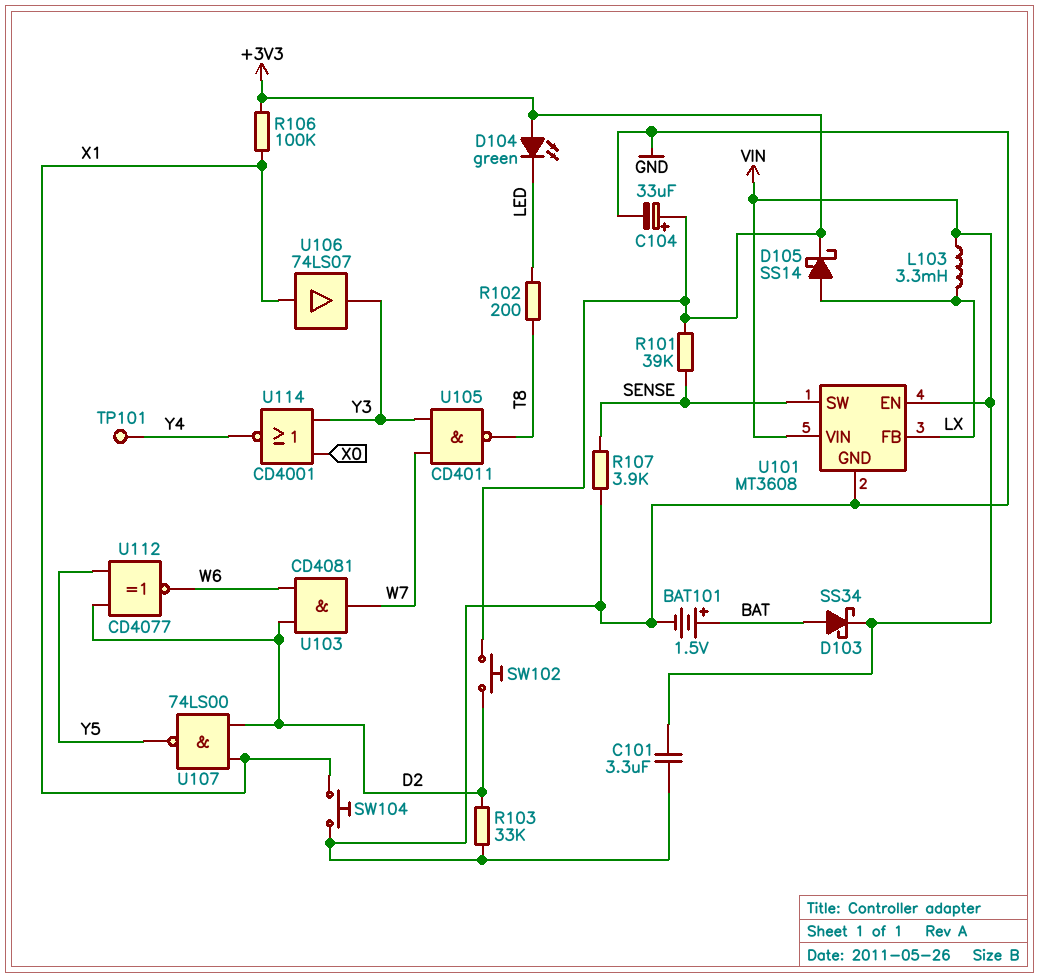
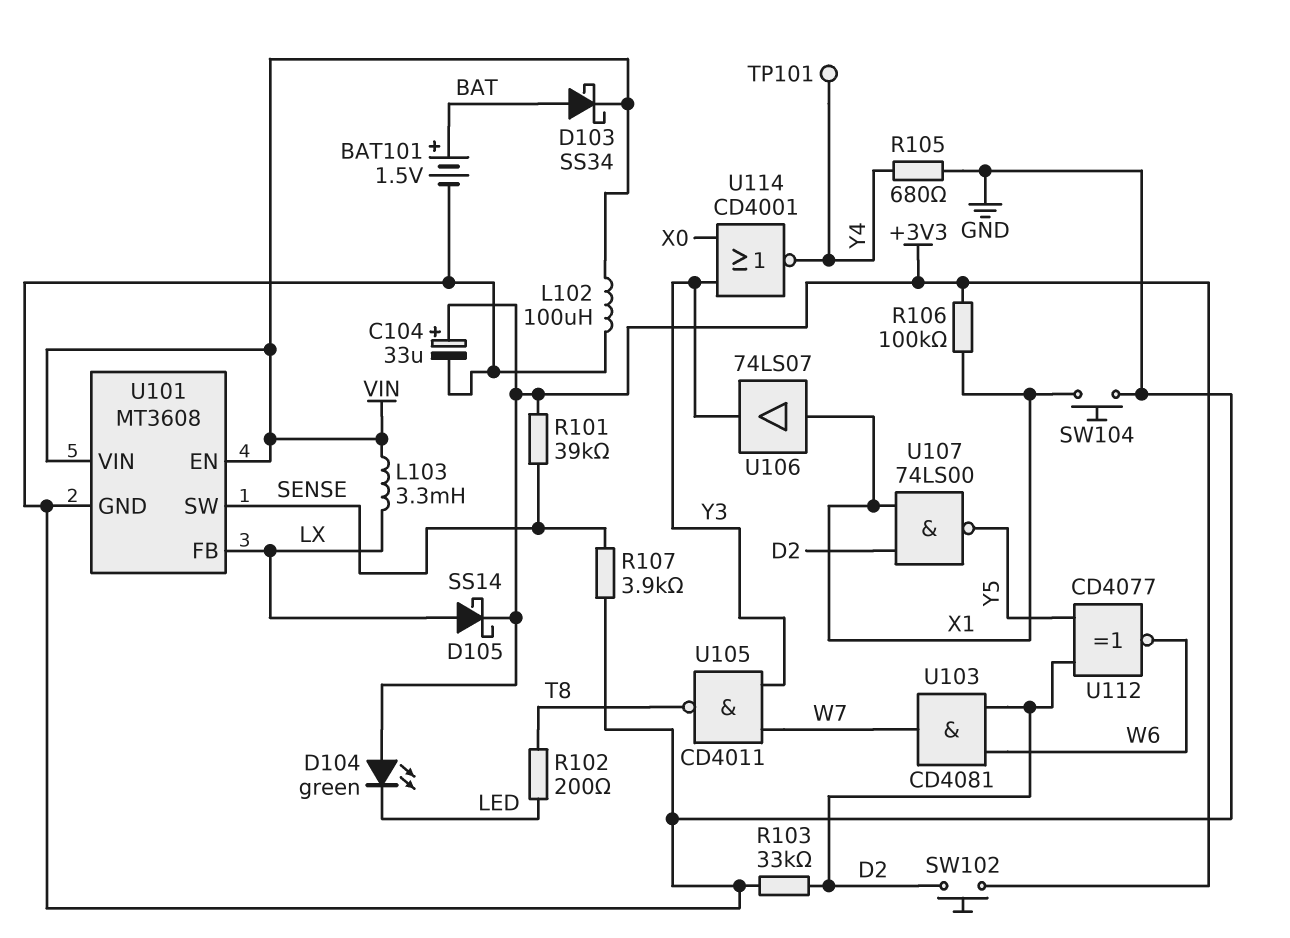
C101: 3.3uF (GND, VIN) -> none
L102: none -> 100uH (GND, VIN)
R105: none -> 680 (GND, Y4)

